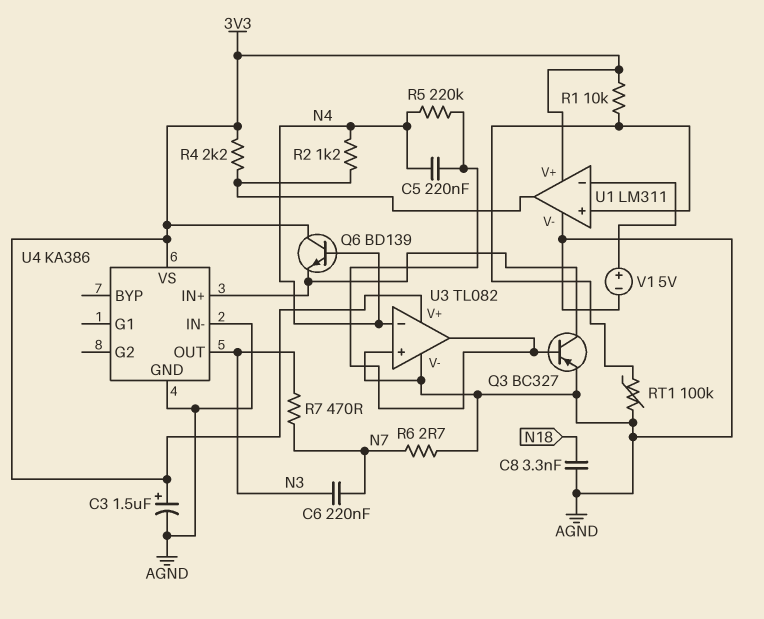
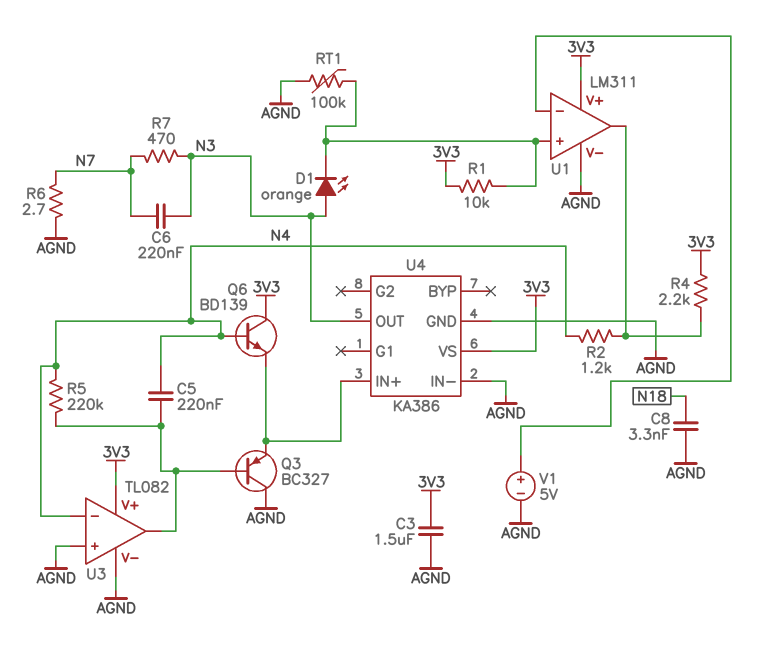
C3: 1.5uF (plus 3V3, minus AGND) -> 1.5uF (3V3, AGND)
D1: none -> LED orange (A N3, K U1/in+)
Q3: PNP BC327 (B U3/out, C U4/IN+, E AGND) -> PNP BC327 (B U3/out, C AGND, E U4/IN+)

